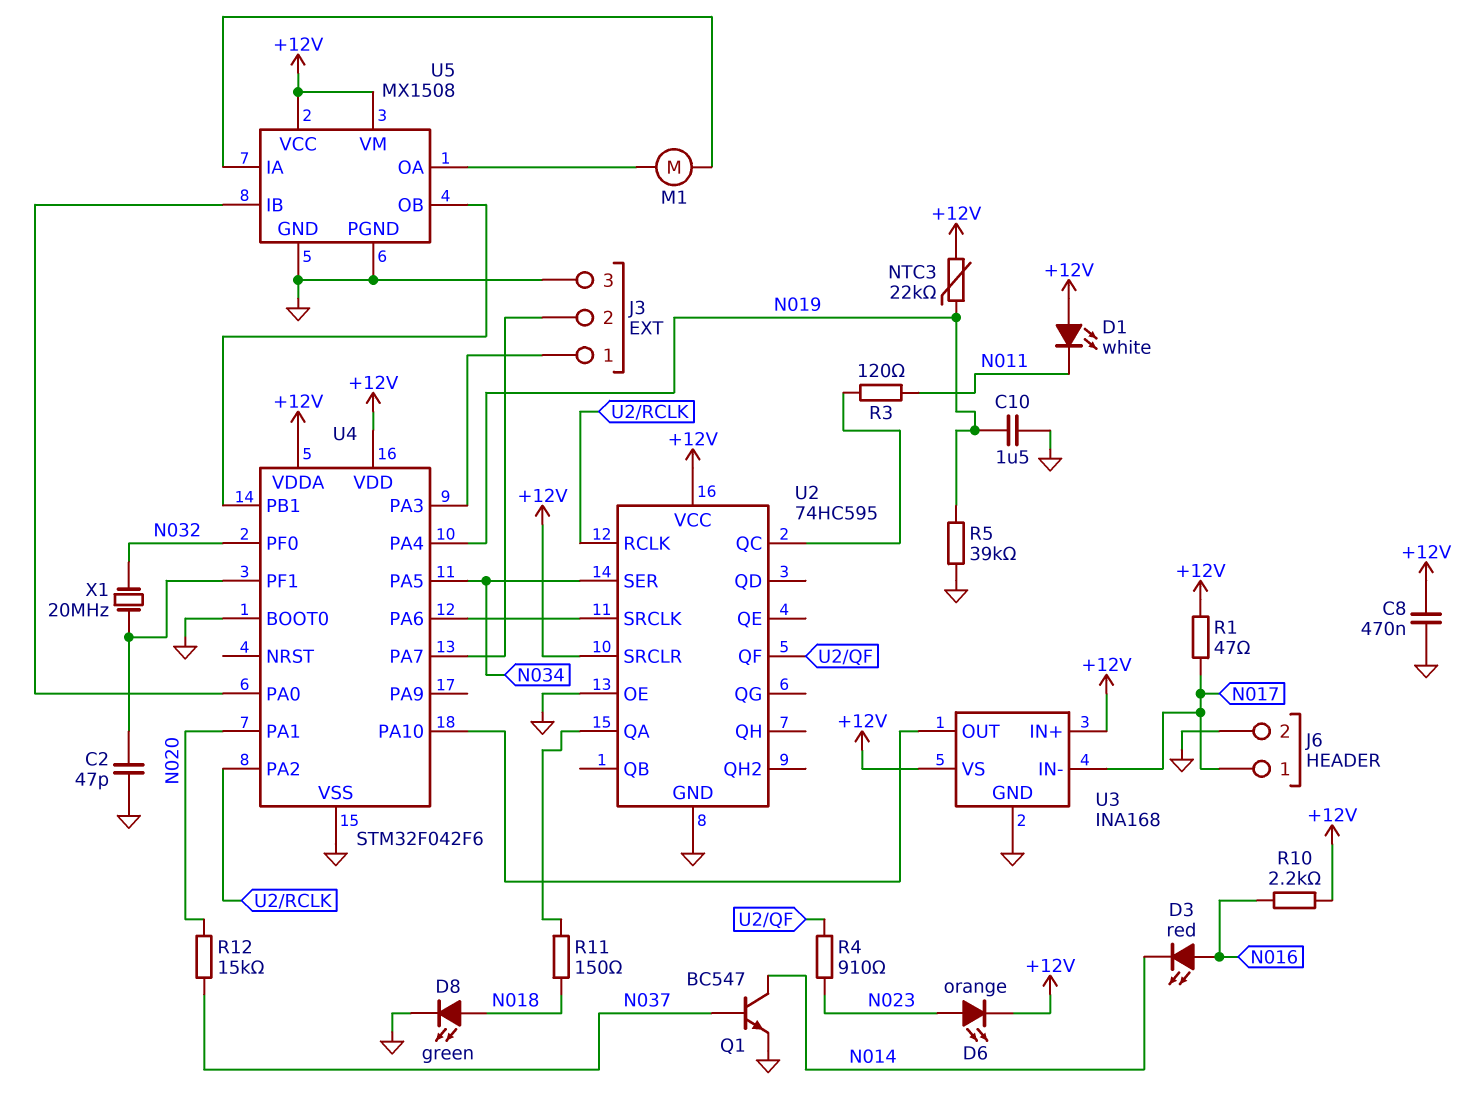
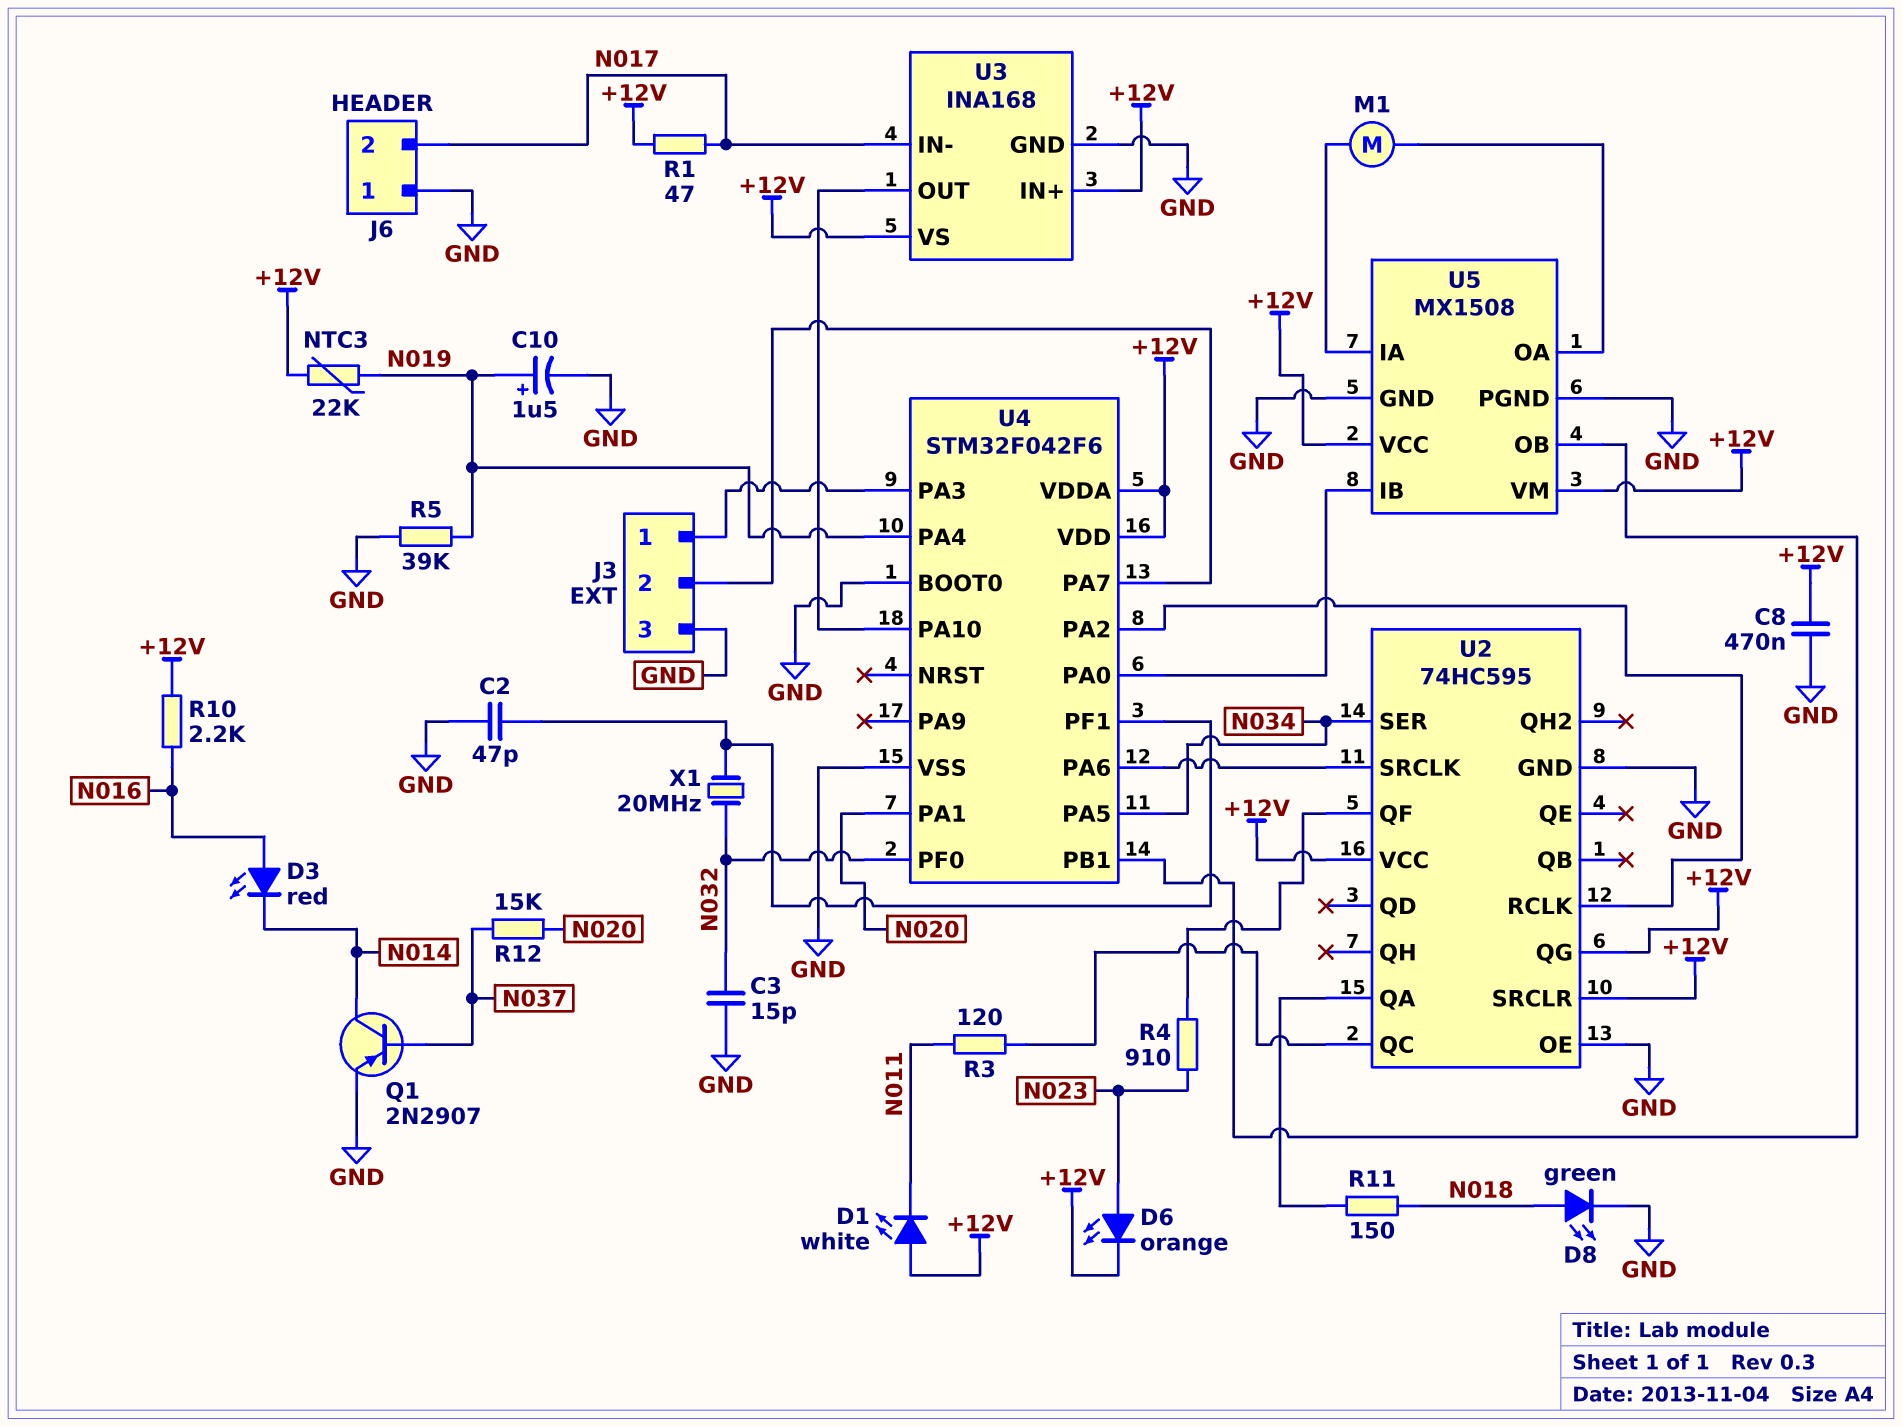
C3: none -> 15pF (GND, N032)
C10: 1.5uF (GND, N019) -> 1.5uF (plus N019, minus GND)
J6 pin 1: N017 -> GND
J6 pin 2: GND -> N017
Q1: NPN BC547 (B N037, C N014, E GND) -> PNP 2N2907 (B N037, C N014, E GND)
U2 pin QG: none -> +12V

